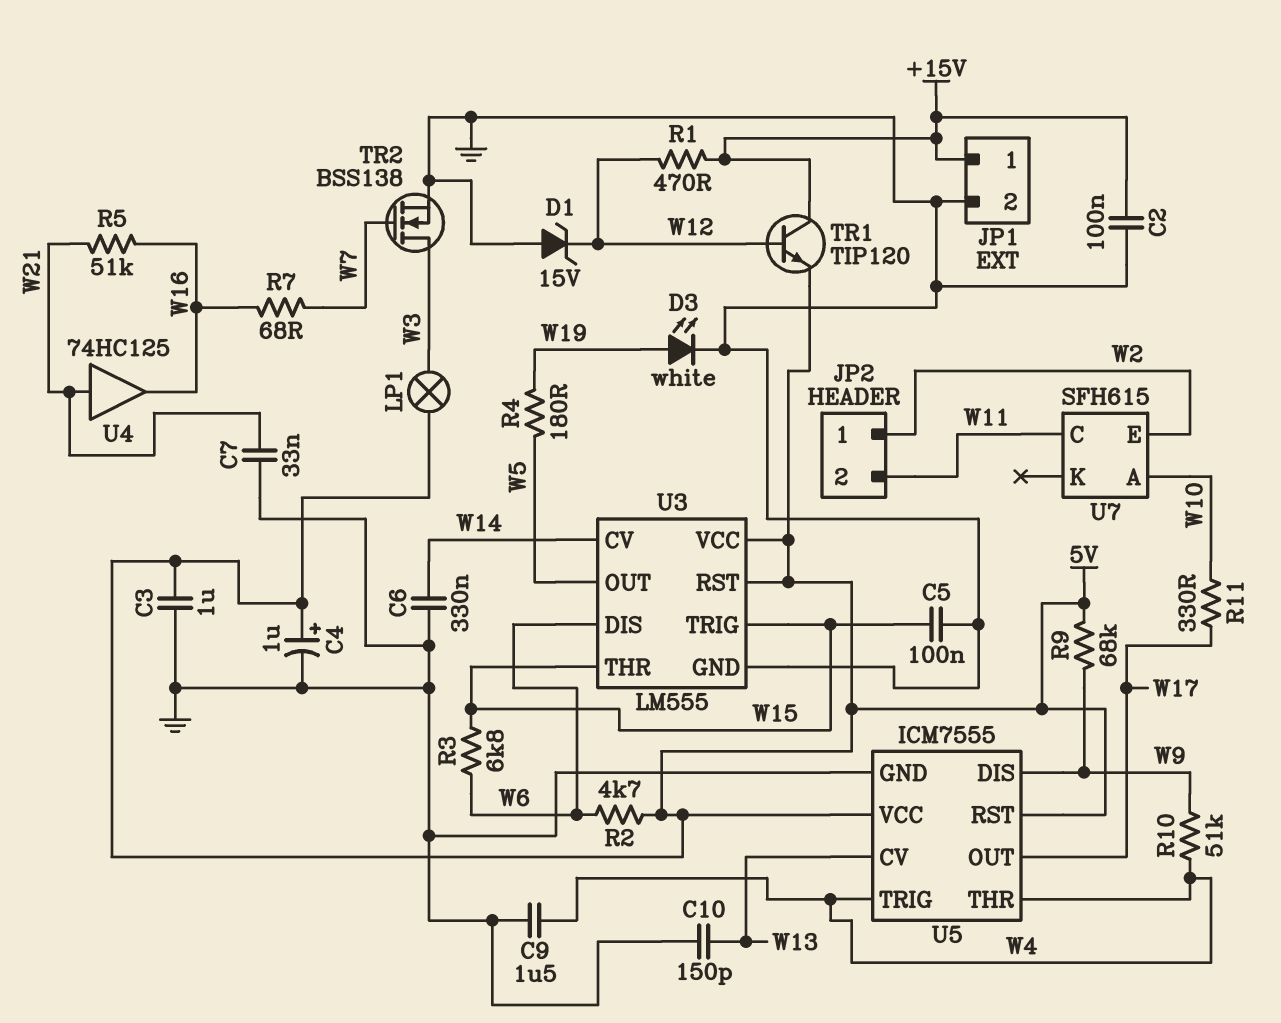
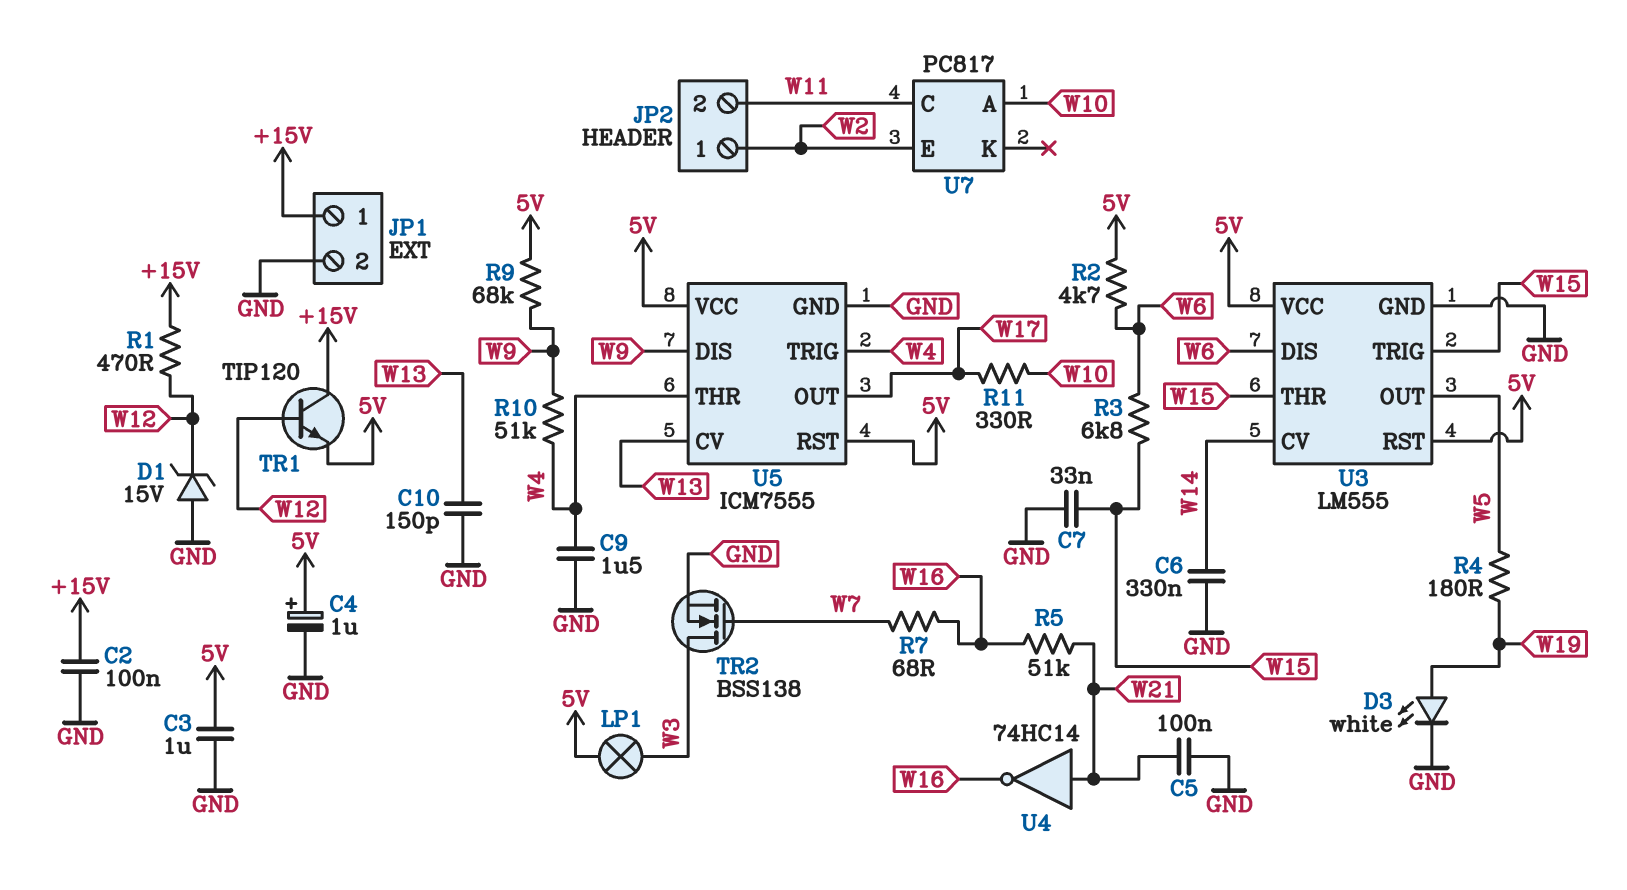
C5: 100nF (GND, W15) -> 100nF (GND, W21)
C7: 33nF (GND, W21) -> 33nF (GND, W15)
U4: buffer 74HC125 (in W21, out W16) -> NOT 74HC14 (in W21, out W16)
U7: SFH615 -> PC817

